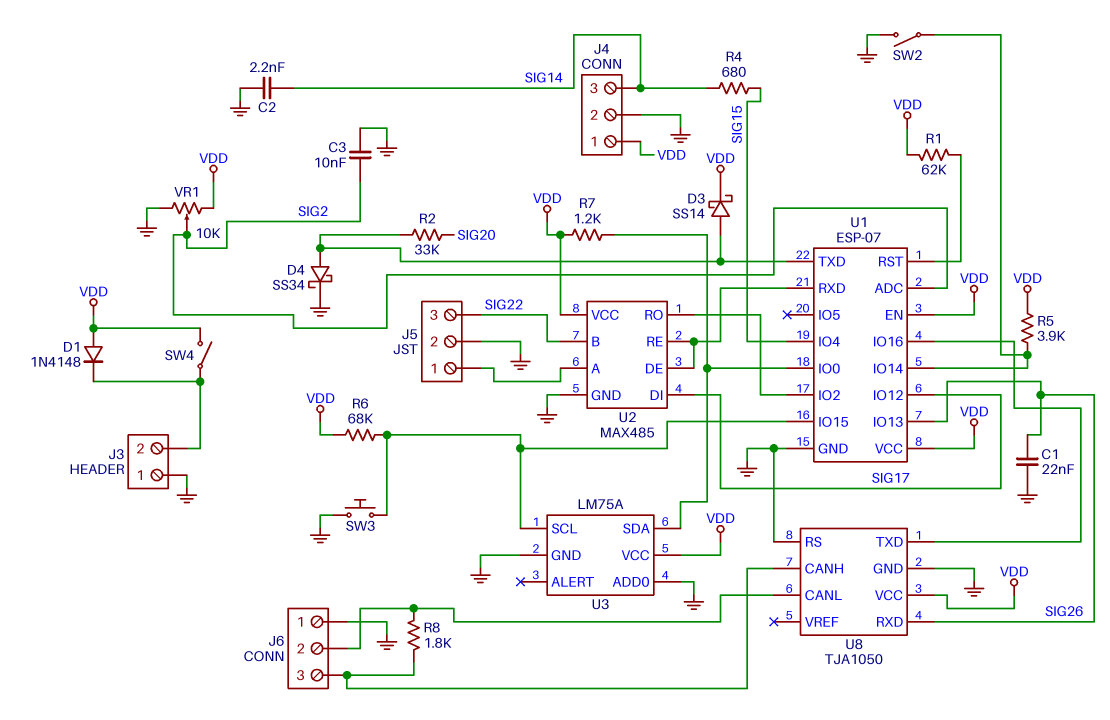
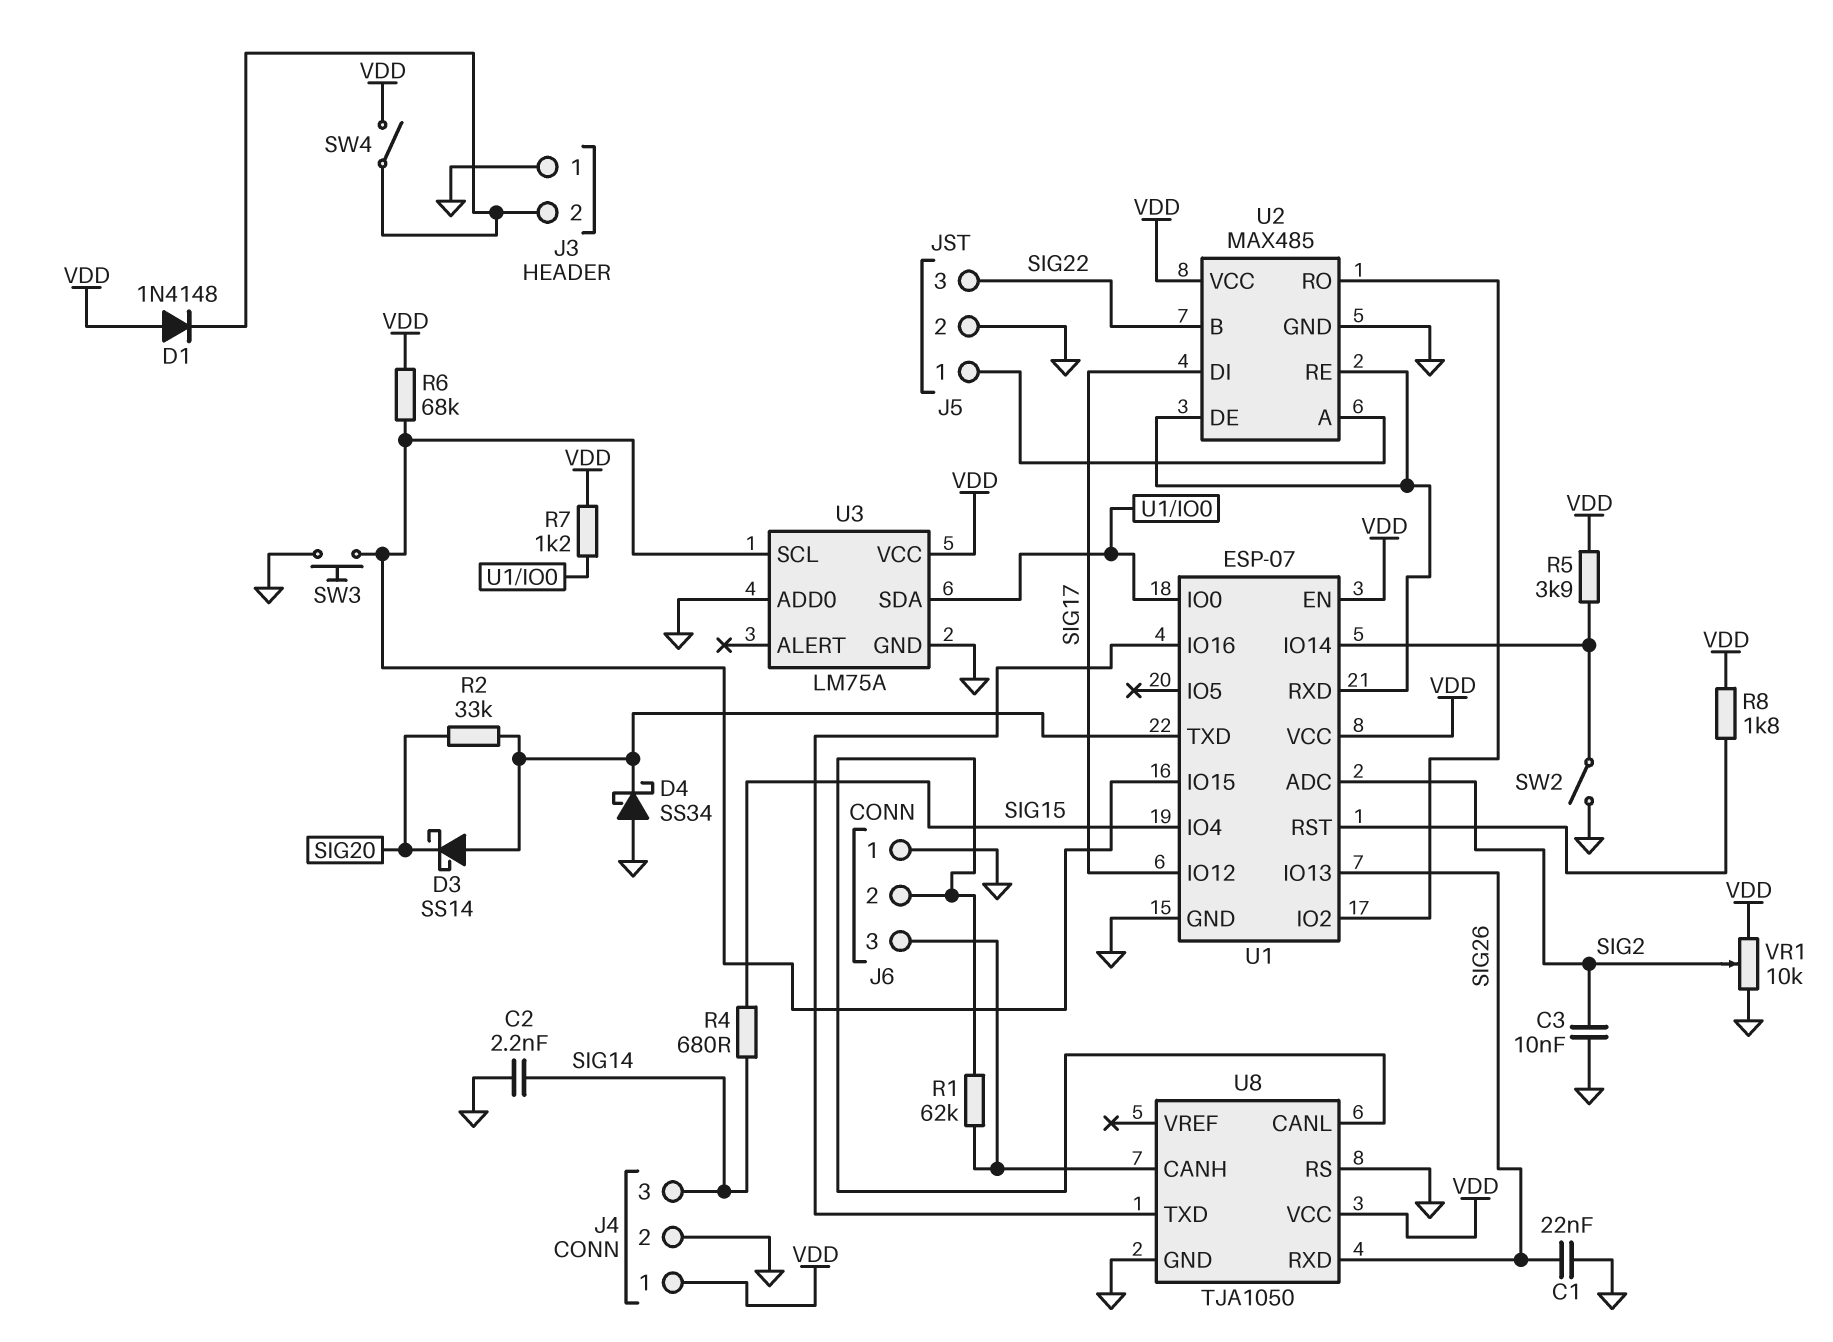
D3: schottky SS14 (A U1/TXD, K VDD) -> schottky SS14 (A U1/TXD, K SIG20)
D4: schottky SS34 (A U1/TXD, K GND) -> schottky SS34 (A GND, K U1/TXD)
R1: 62k (U1/RST, VDD) -> 62k (J6/2, J6/3)
R8: 1.8k (J6/2, J6/3) -> 1.8k (U1/RST, VDD)

